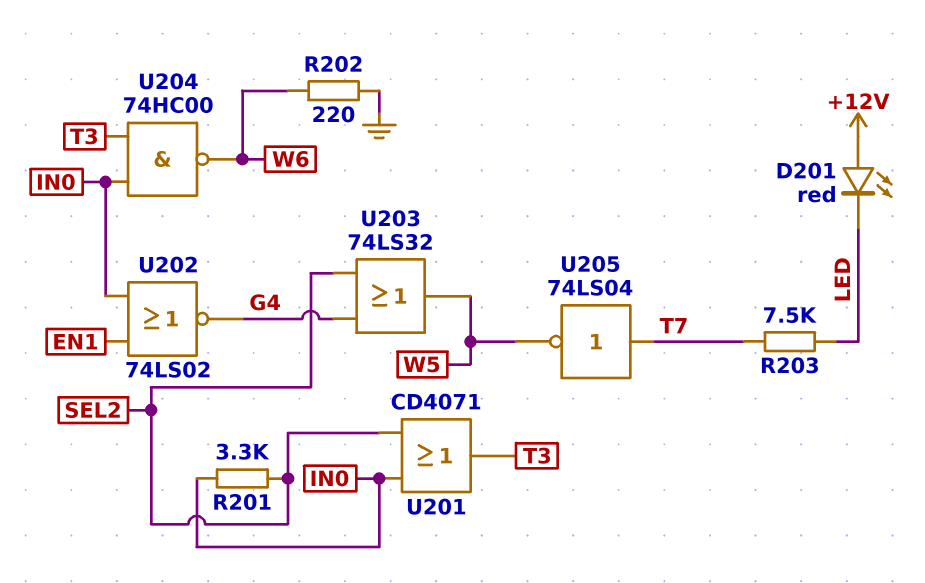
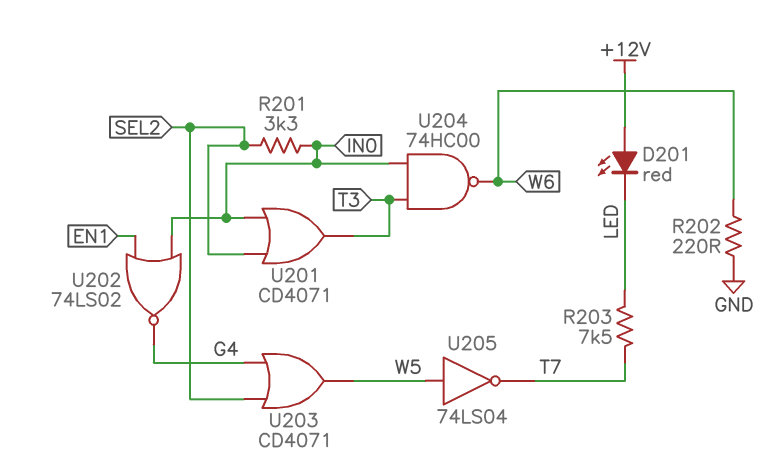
U203: OR 74LS32 (in G4, in SEL2, out W5) -> OR CD4071 (in G4, in SEL2, out W5)
U205: NOT 74LS04 (in T7, out W5) -> NOT 74LS04 (in W5, out T7)

